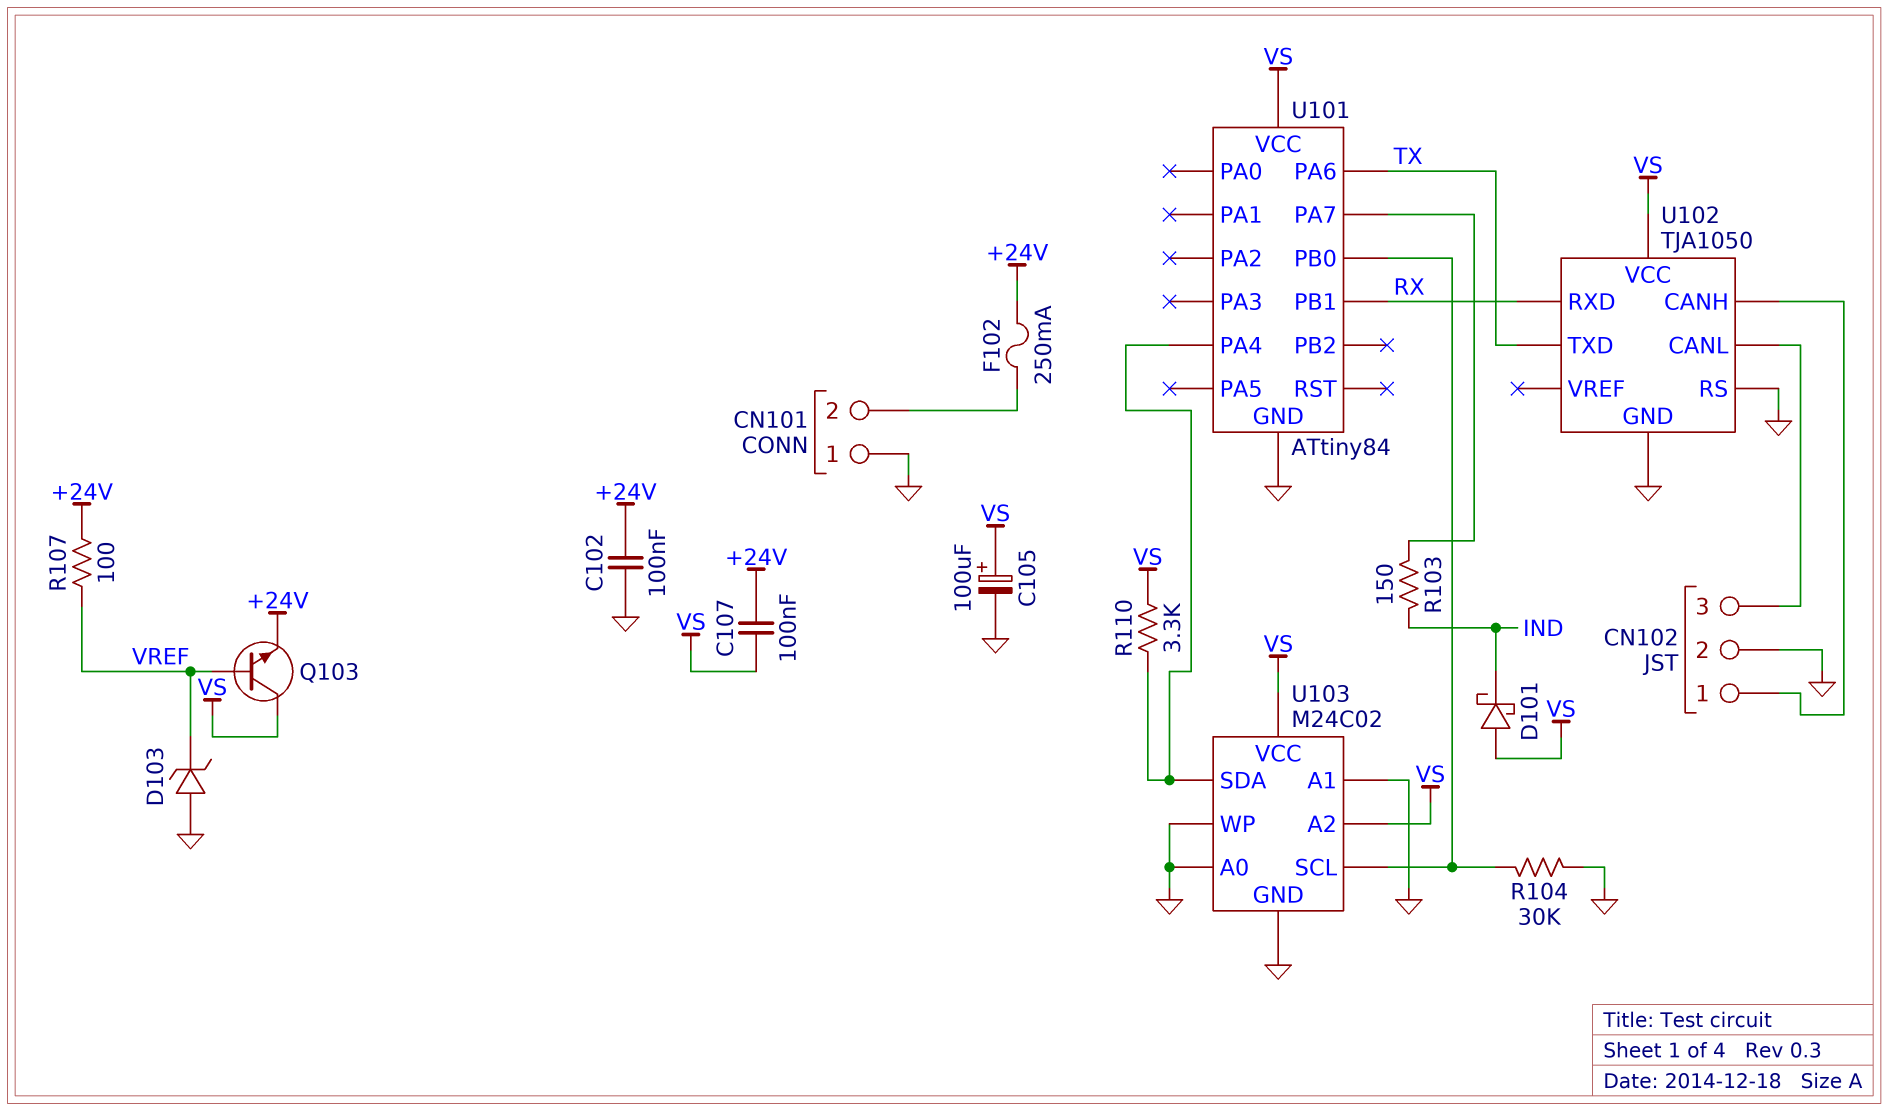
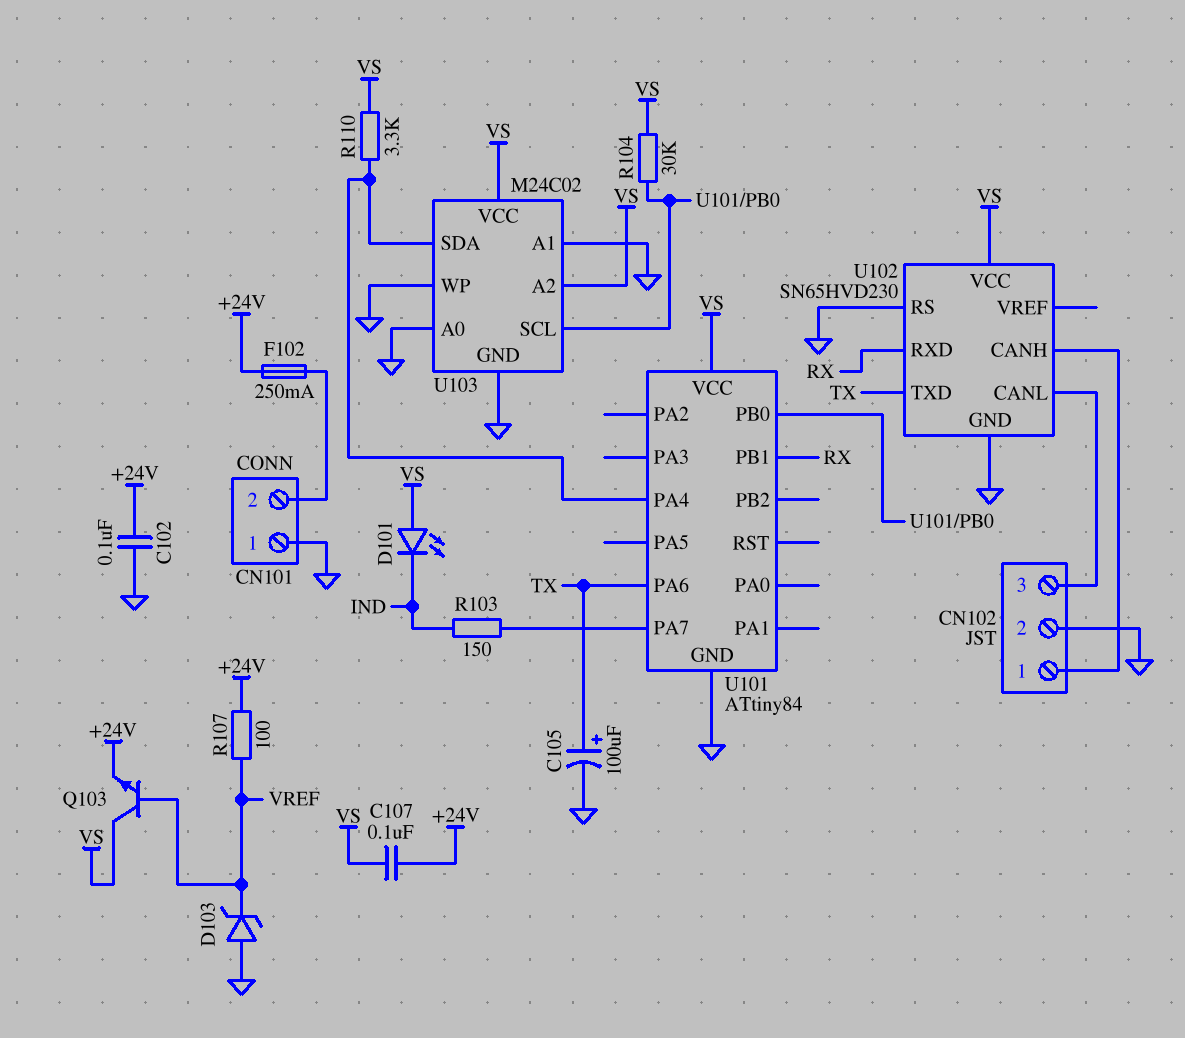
C105: 100uF (plus VS, minus GND) -> 100uF (plus TX, minus GND)
D101: schottky (A VS, K IND) -> LED (A VS, K IND)
R104: 30k (GND, U101/PB0) -> 30k (U101/PB0, VS)
U102: TJA1050 -> SN65HVD230

